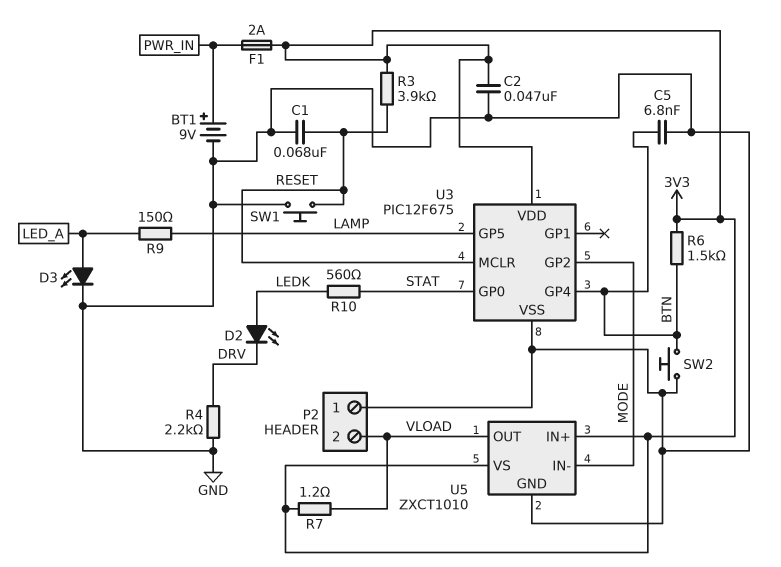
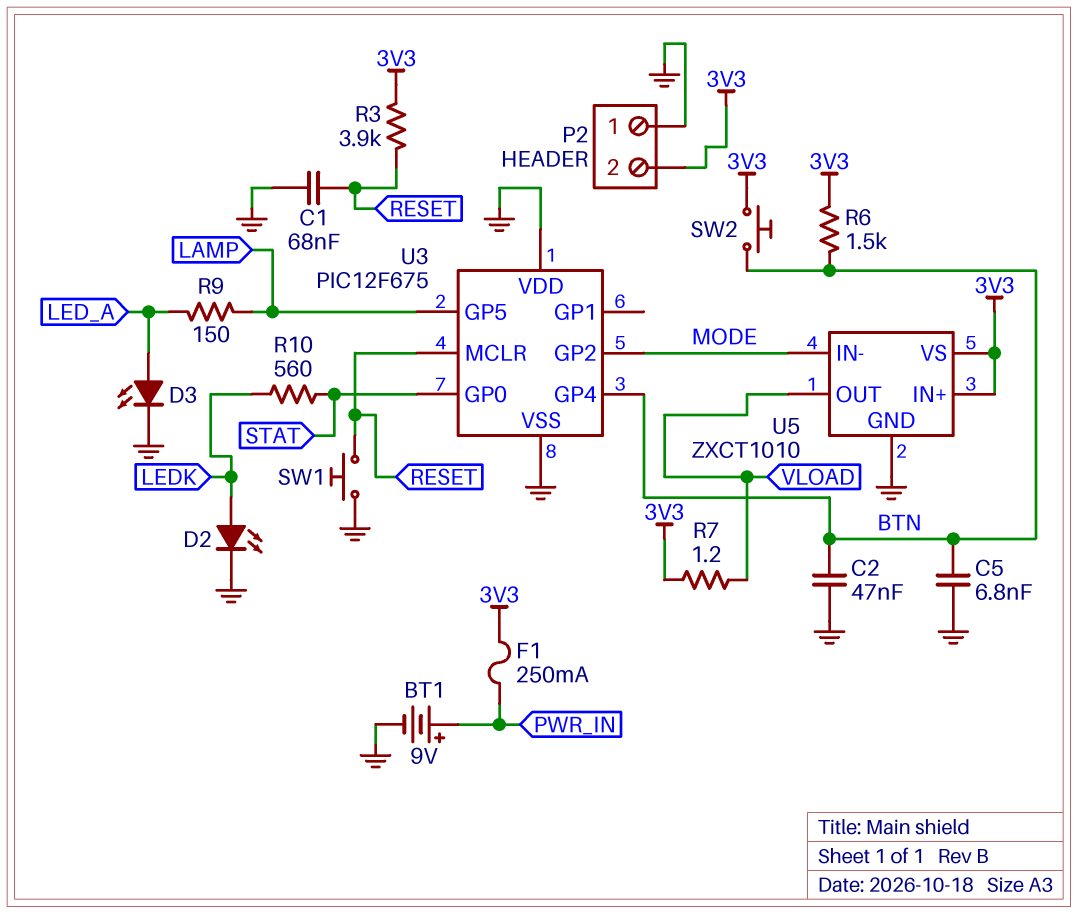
C2: 47nF (3V3, GND) -> 47nF (BTN, GND)
D2: LED (A LEDK, K DRV) -> LED (A LEDK, K GND)
F1: 2A (3V3, PWR_IN) -> 250mA (3V3, PWR_IN)
P2 pin 2: VLOAD -> 3V3
R4: 2.2k (DRV, GND) -> none
SW2: button (BTN, GND) -> button (3V3, BTN)
U3 pin VDD: 3V3 -> GND

